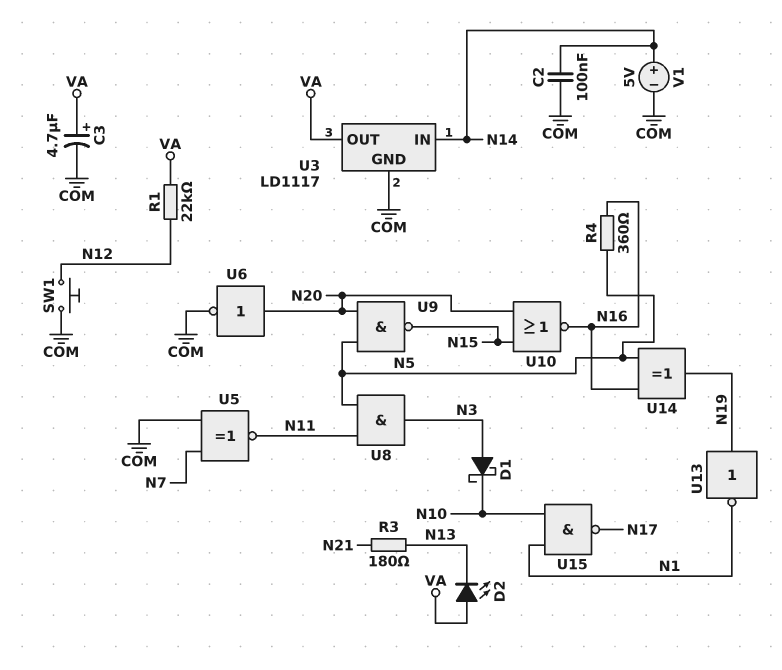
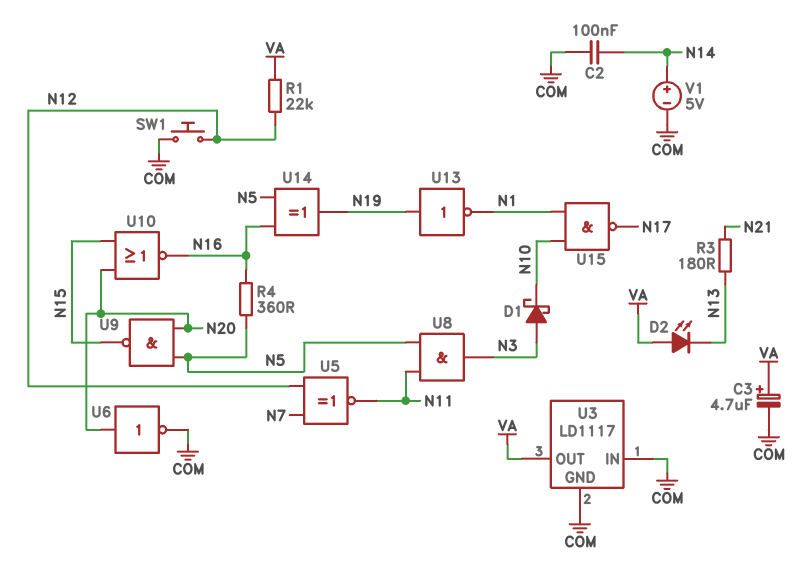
U3 pin IN: N14 -> COM
U5: XNOR (in COM, in N7, out N11) -> XNOR (in N7, in N12, out N11)

